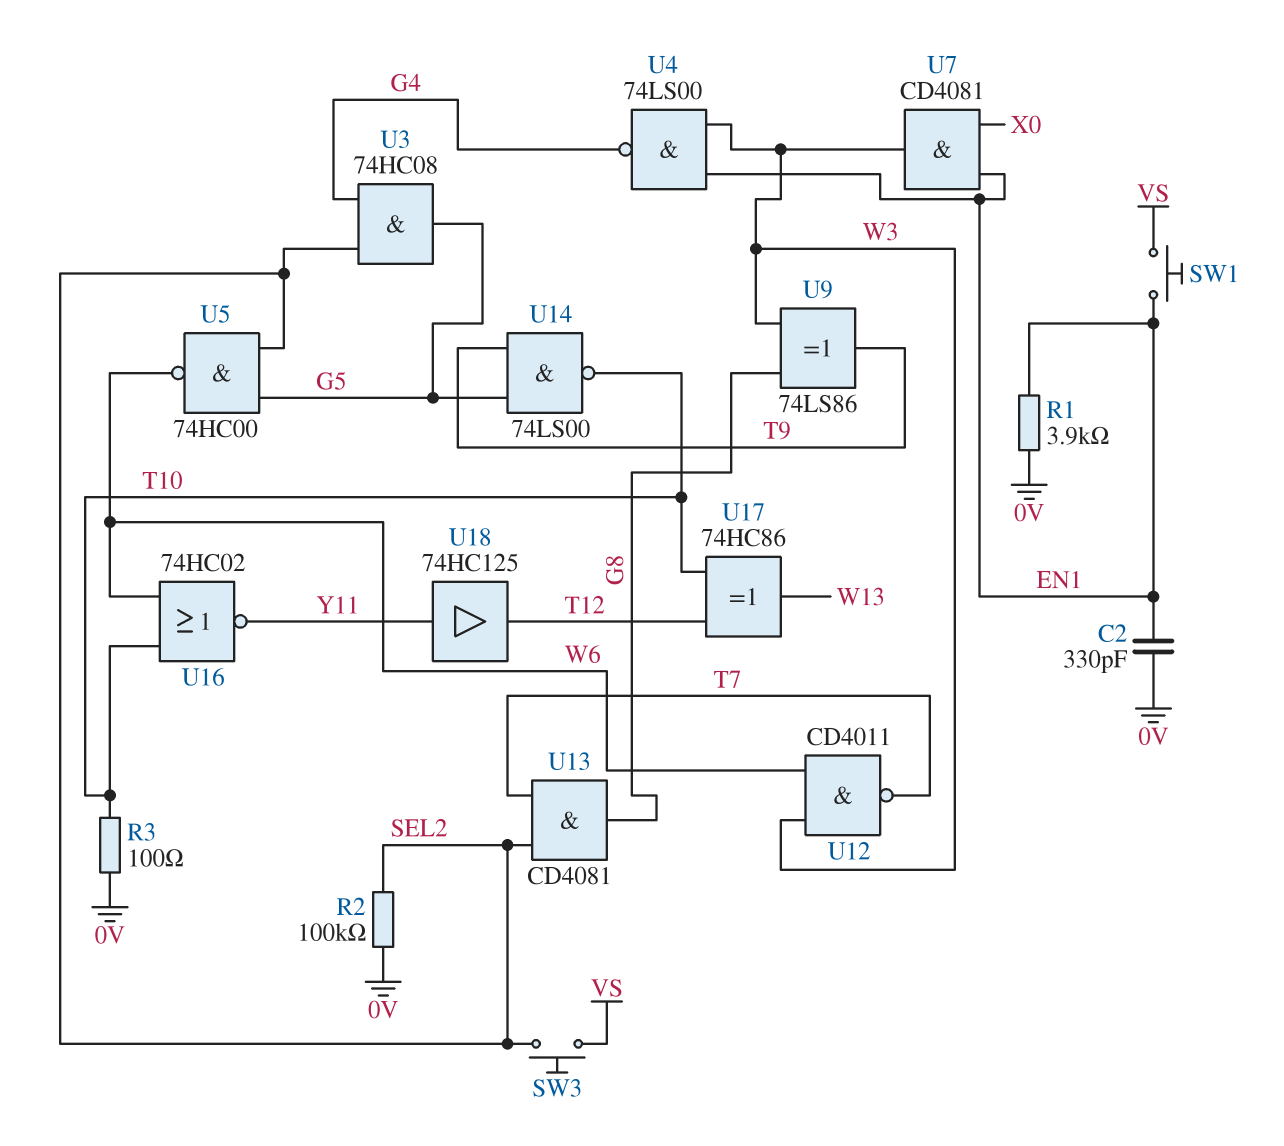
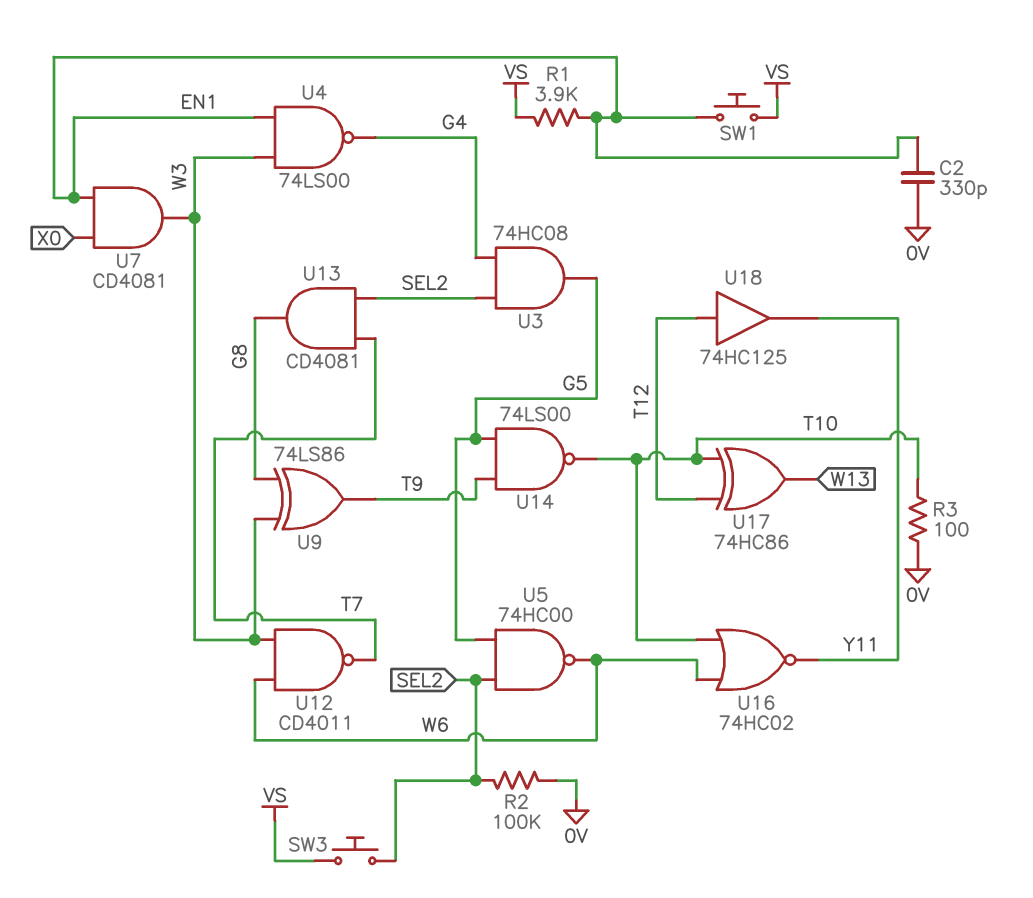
R1: 3.9k (0V, EN1) -> 3.9k (EN1, VS)
U18: buffer 74HC125 (in Y11, out T12) -> buffer 74HC125 (in T12, out Y11)

